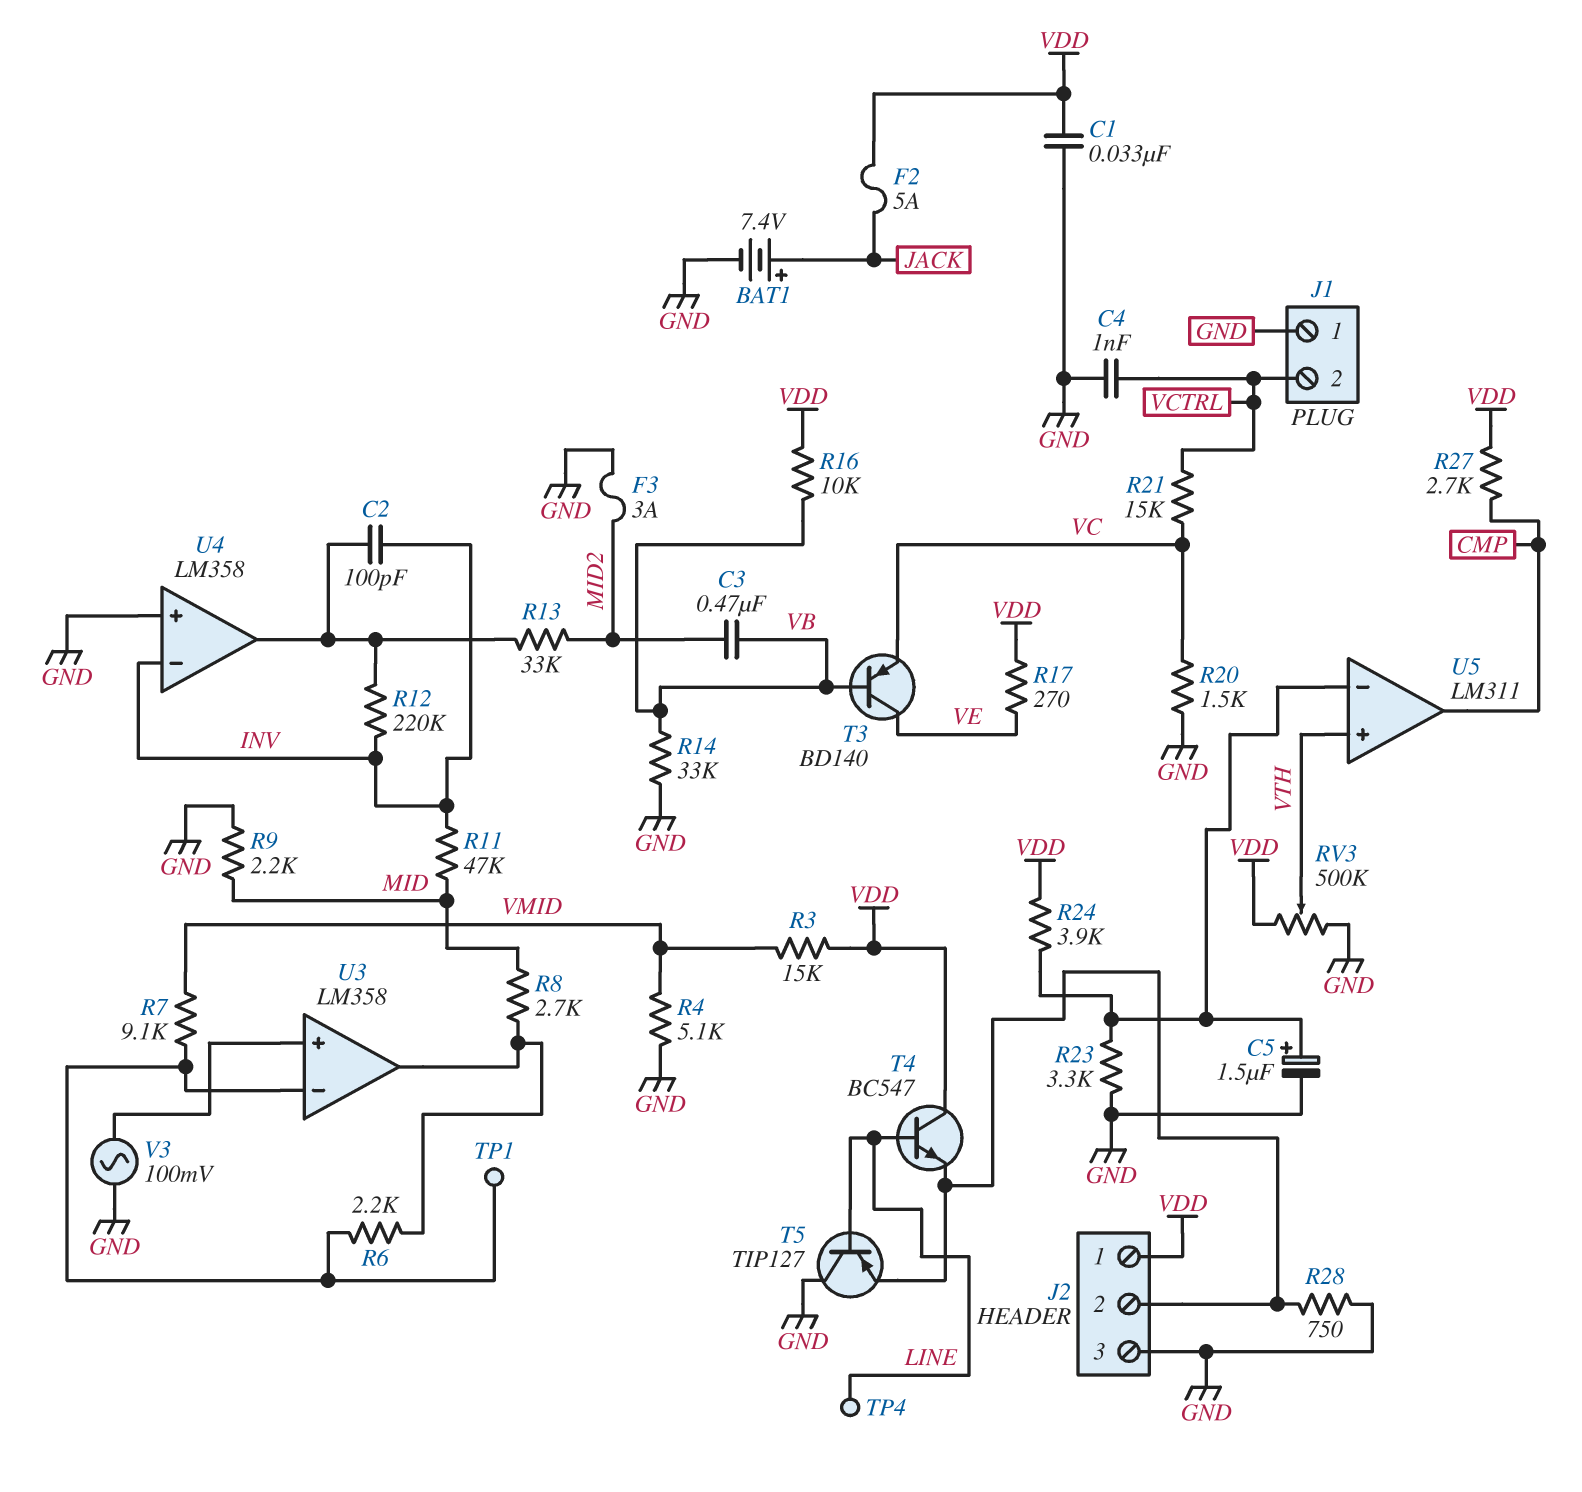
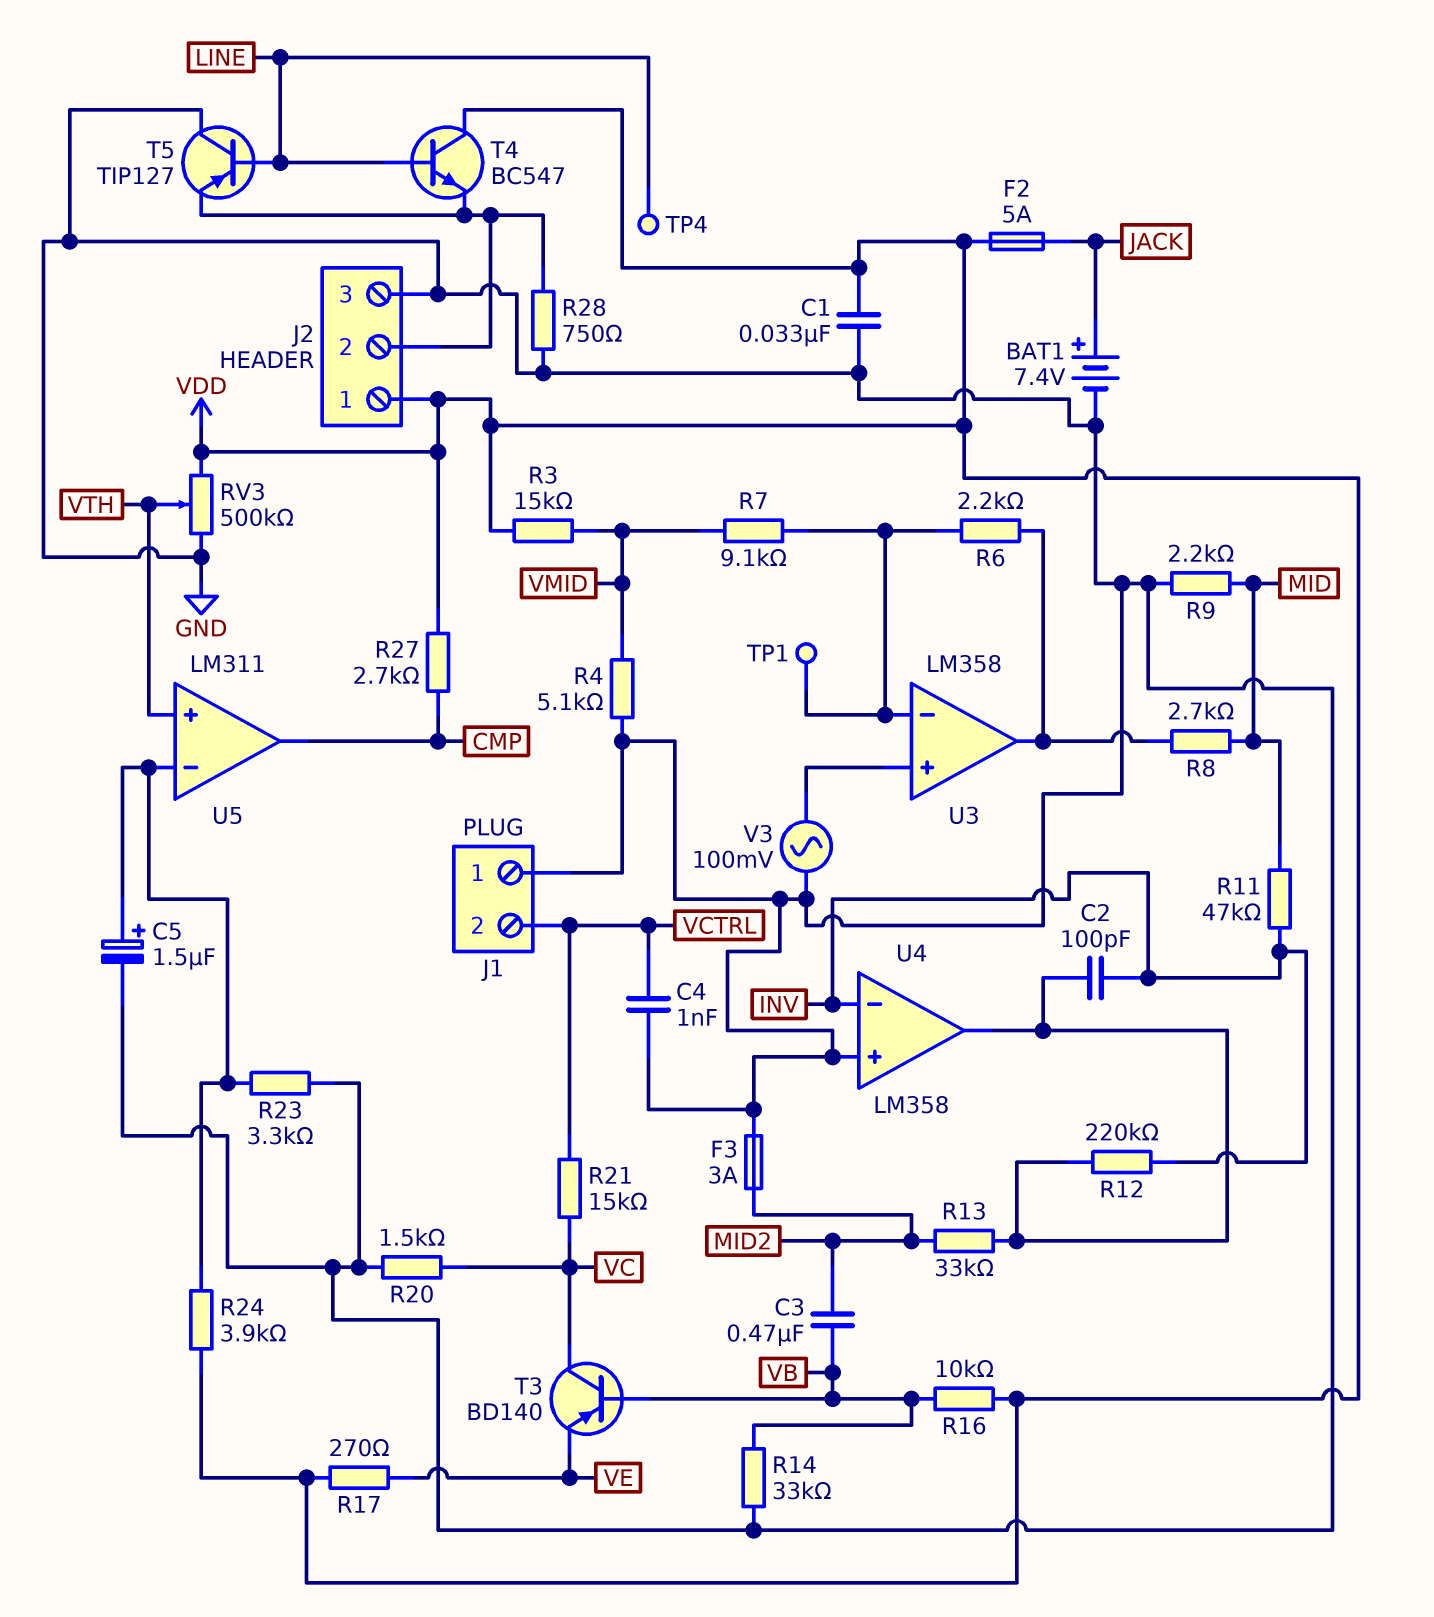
T3: PNP BD140 (B VB, C VE, E VC) -> PNP BD140 (B VB, C VC, E VE)

